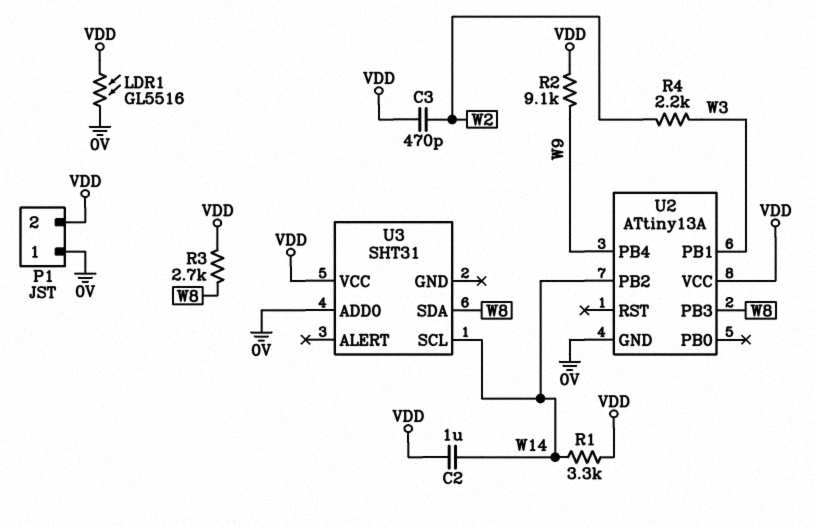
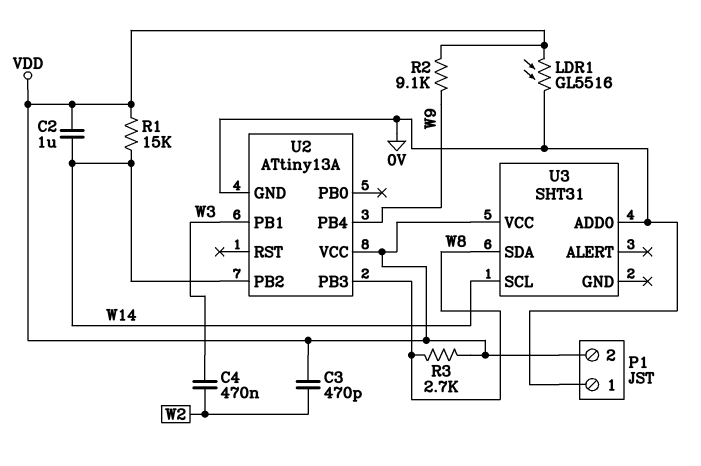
C4: none -> 470nF (W2, W3)
R1: 3.3k (VDD, W14) -> 15k (VDD, W14)
R4: 2.2k (W2, W3) -> none

